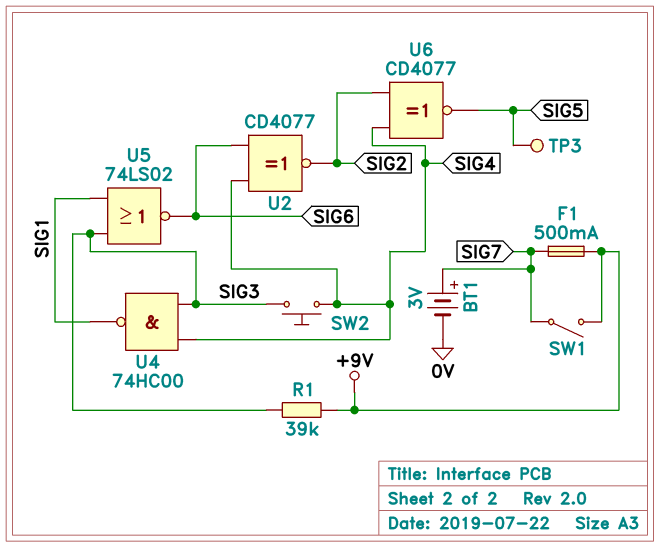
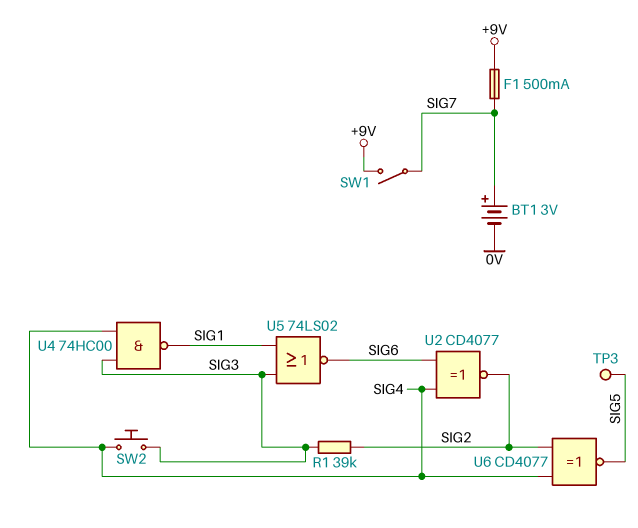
R1: 39k (+9V, SIG3) -> 39k (SIG2, SIG3)

